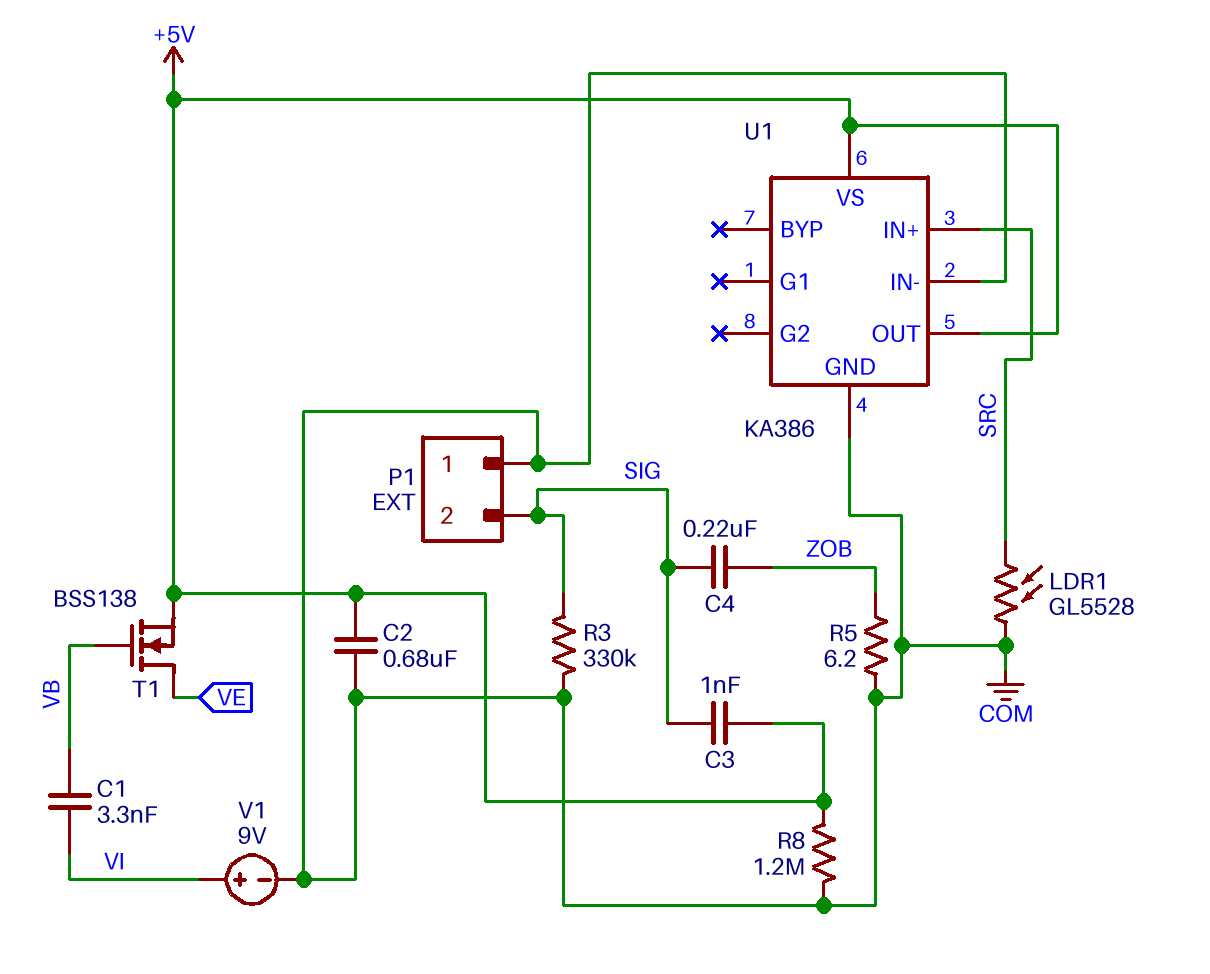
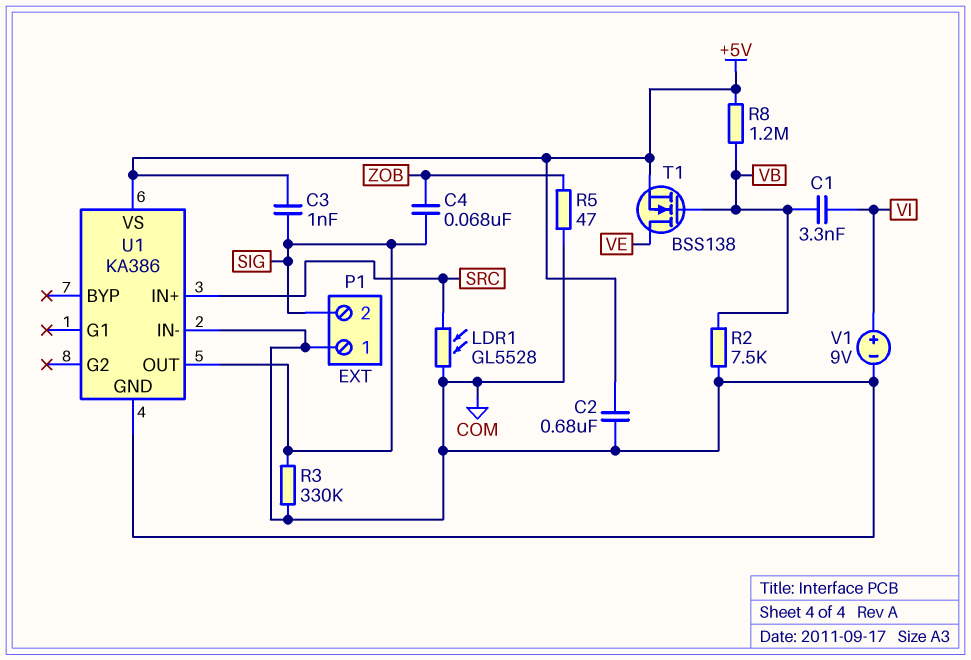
C4: 220nF (SIG, ZOB) -> 68nF (SIG, ZOB)
R2: none -> 7.5k (COM, VB)
R5: 6.2 (COM, ZOB) -> 47 (COM, ZOB)
R8: 1.2M (+5V, COM) -> 1.2M (+5V, VB)
U1 pin OUT: +5V -> SIG

